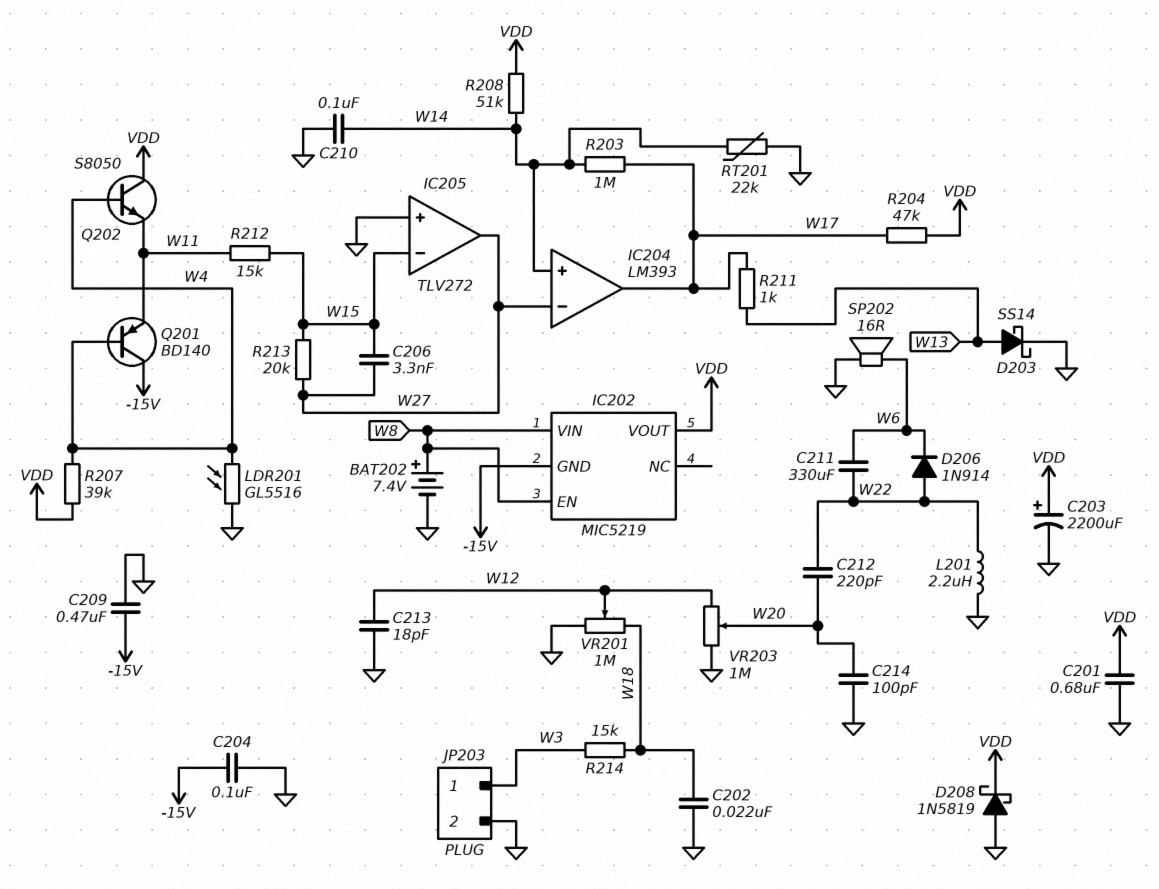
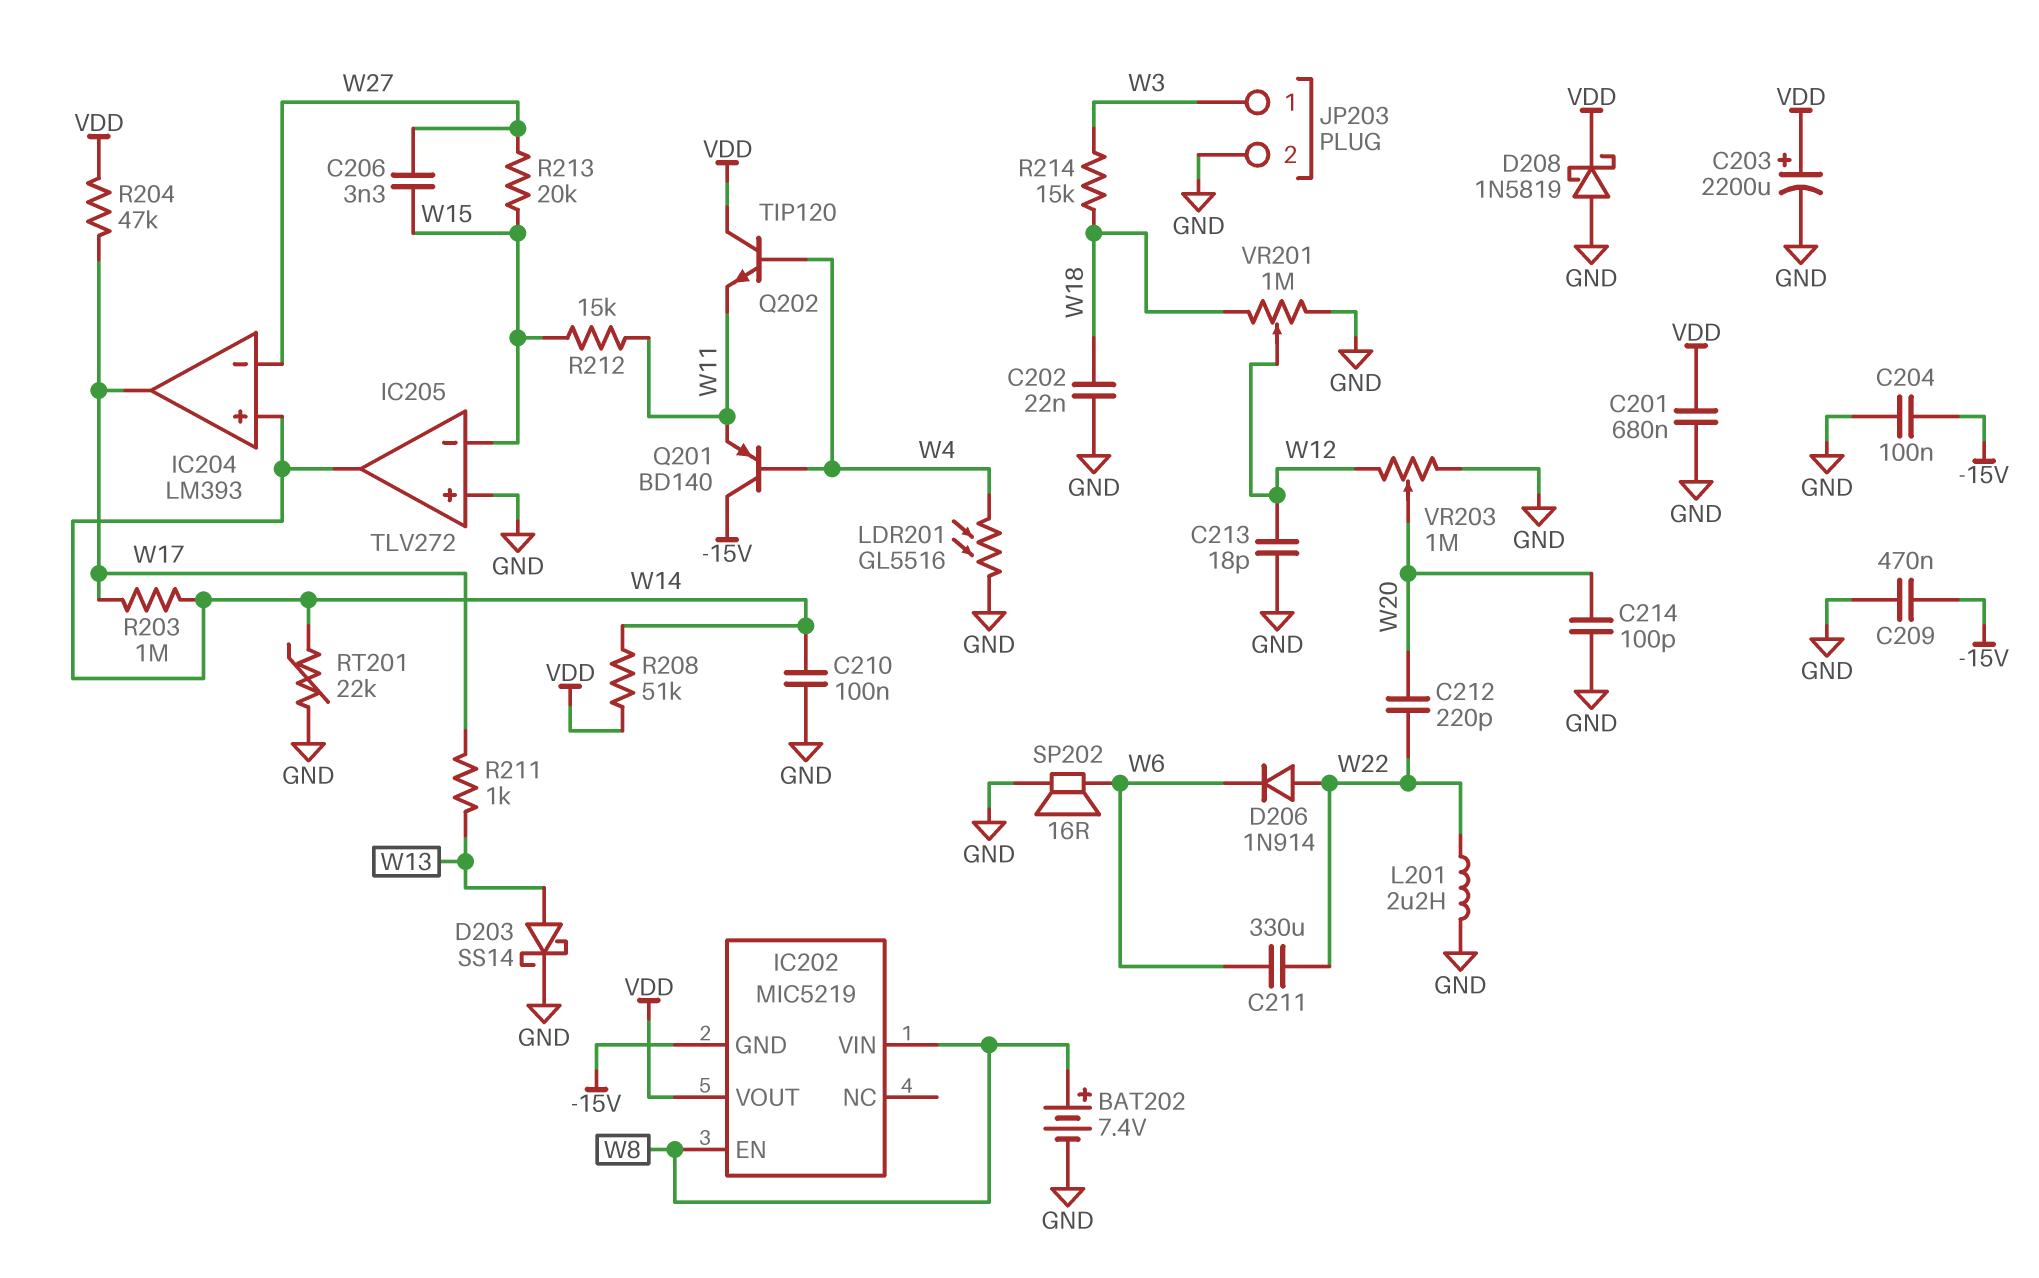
IC205 pin out: W27 -> W14
Q202: NPN S8050 (B W4, C VDD, E W11) -> NPN TIP120 (B W4, C VDD, E W11)
R207: 39k (VDD, W4) -> none

